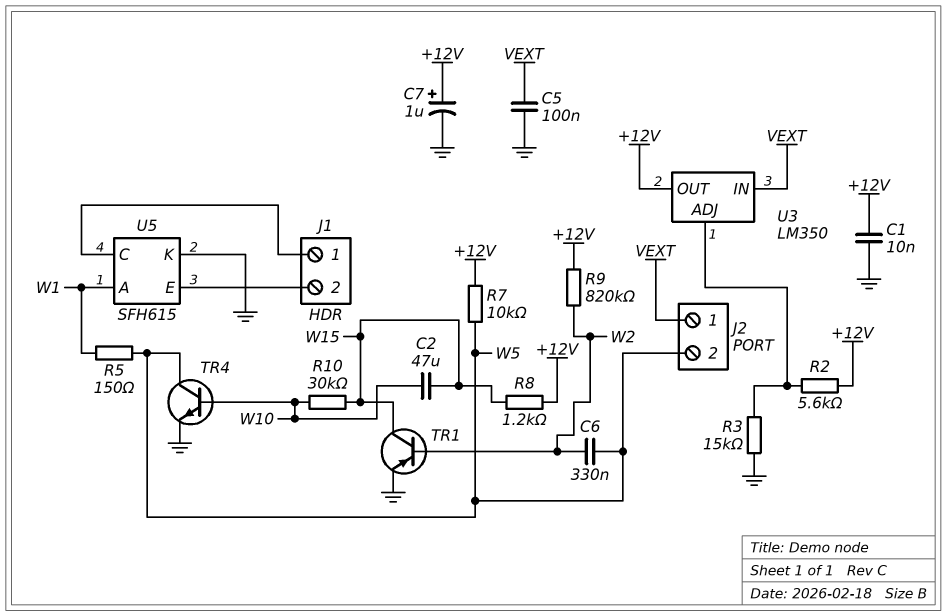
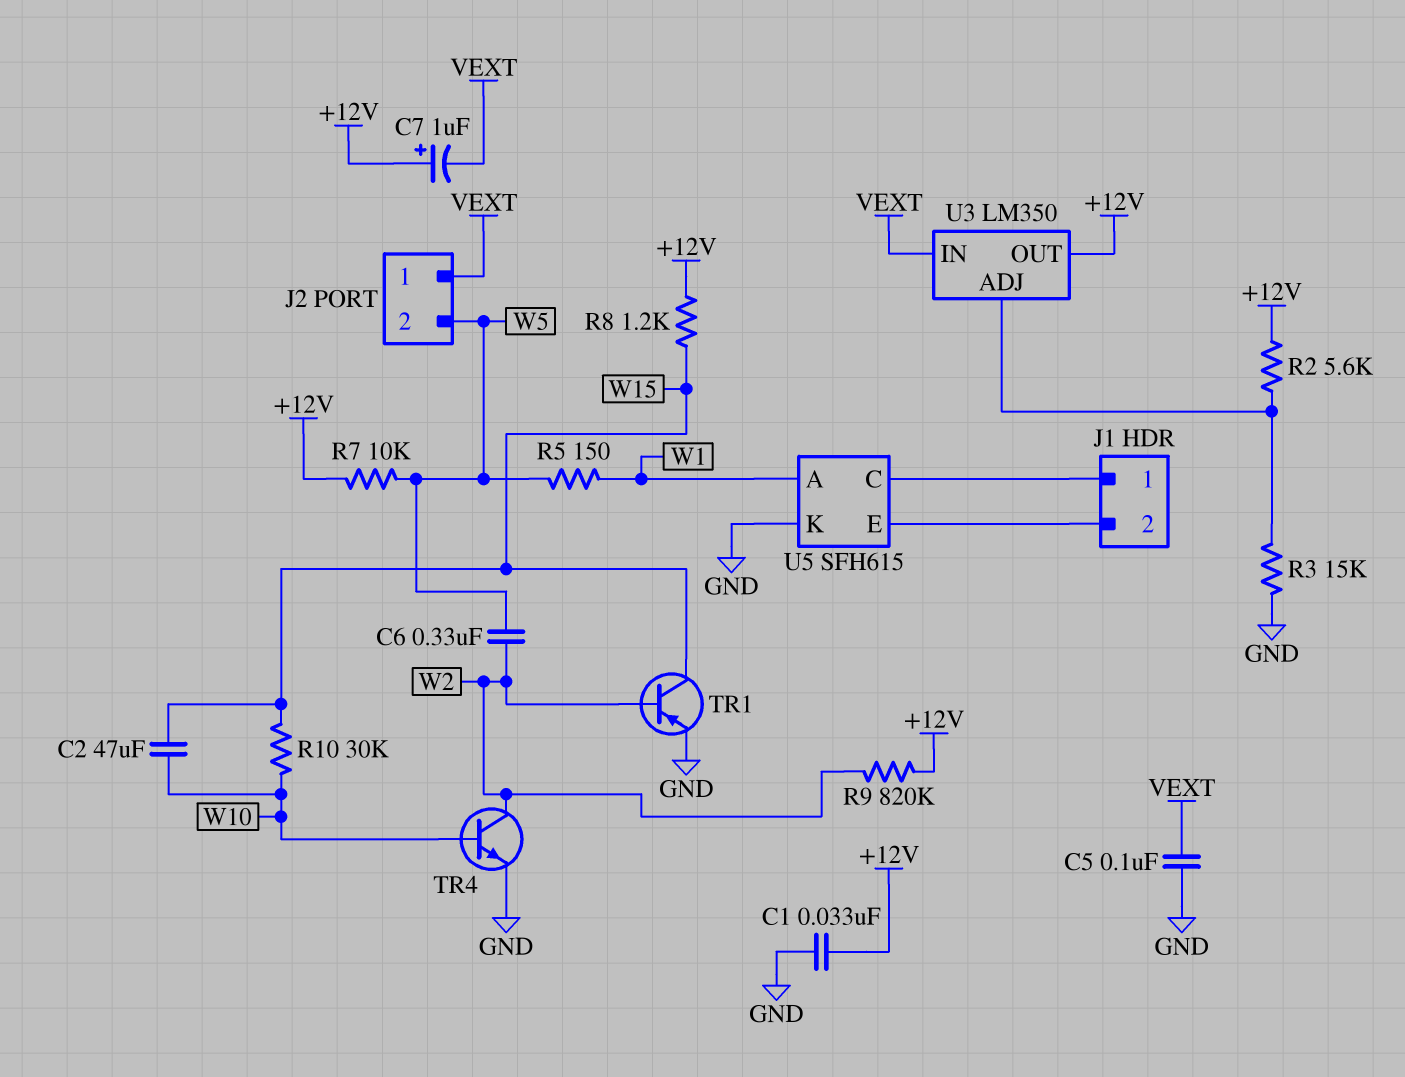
C1: 10nF (+12V, GND) -> 33nF (+12V, GND)
C7: 1uF (plus +12V, minus GND) -> 1uF (plus +12V, minus VEXT)
TR4: NPN (B W10, C W5, E GND) -> NPN (B W10, C W2, E GND)

